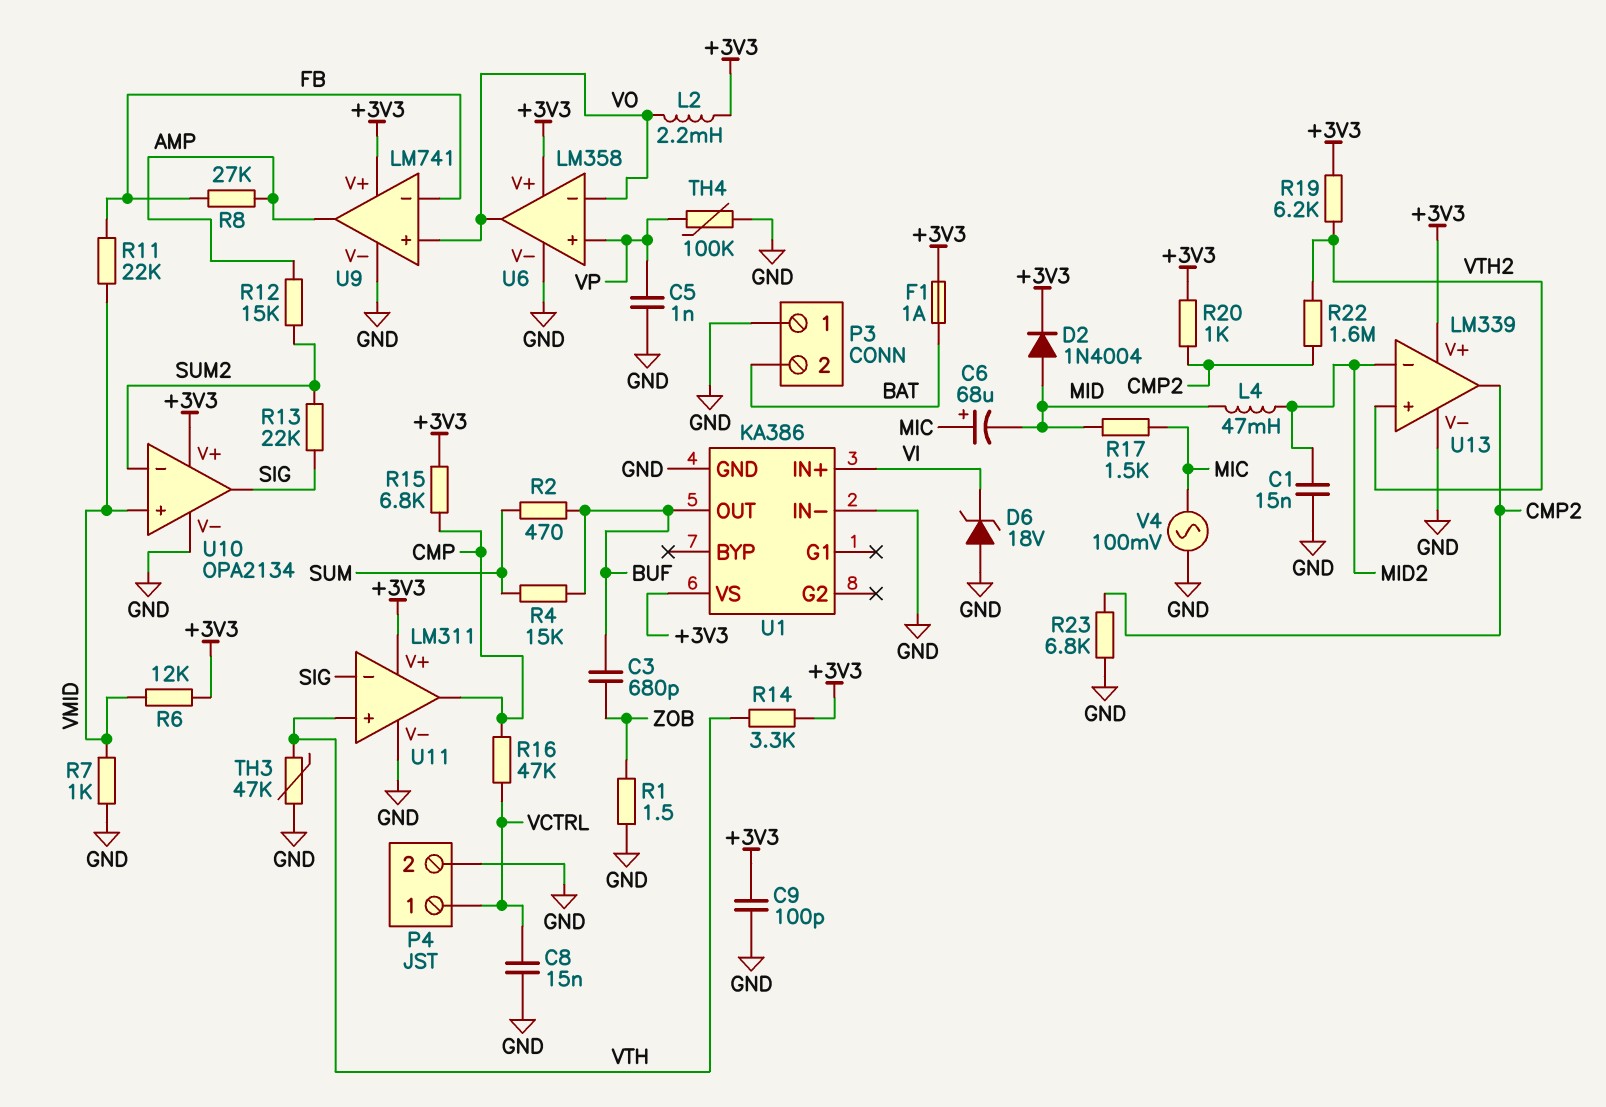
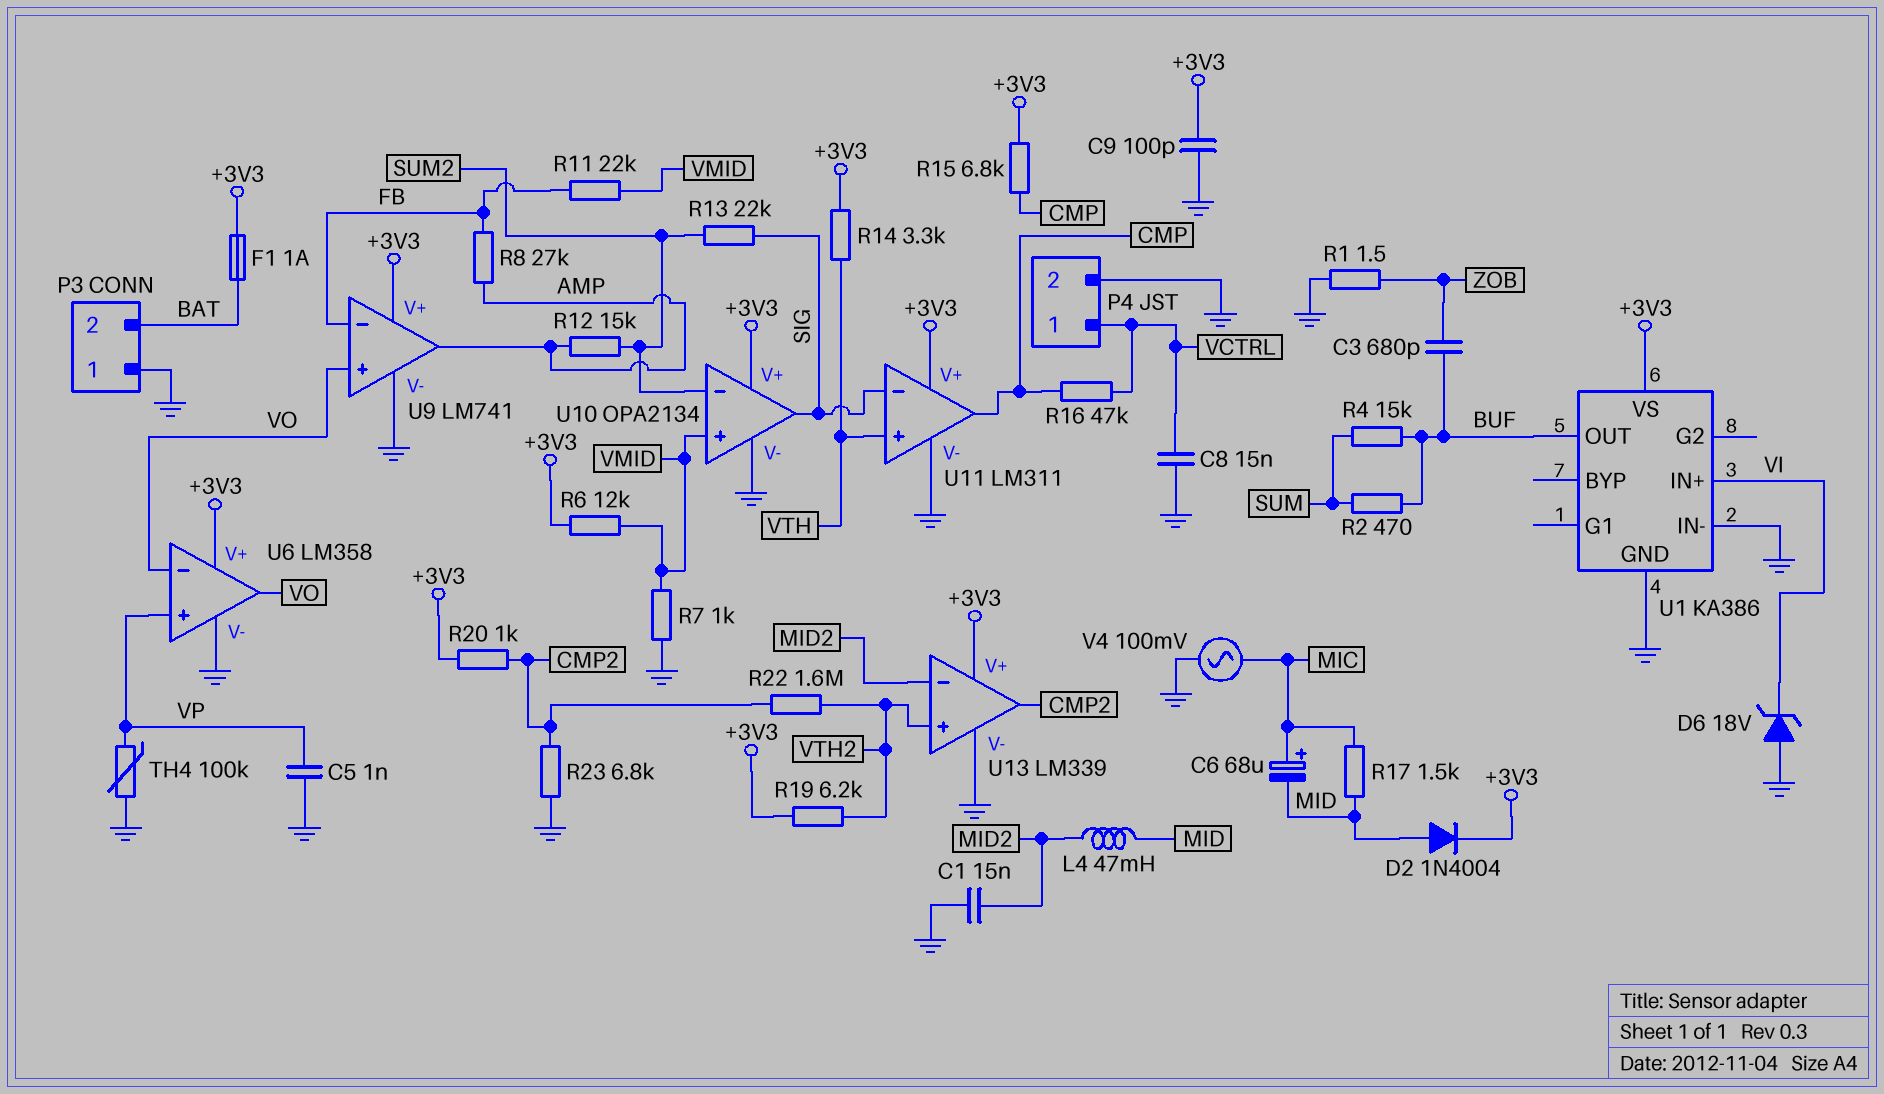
L2: 2.2mH (+3V3, VO) -> none
TH3: 47k (GND, VTH) -> none

